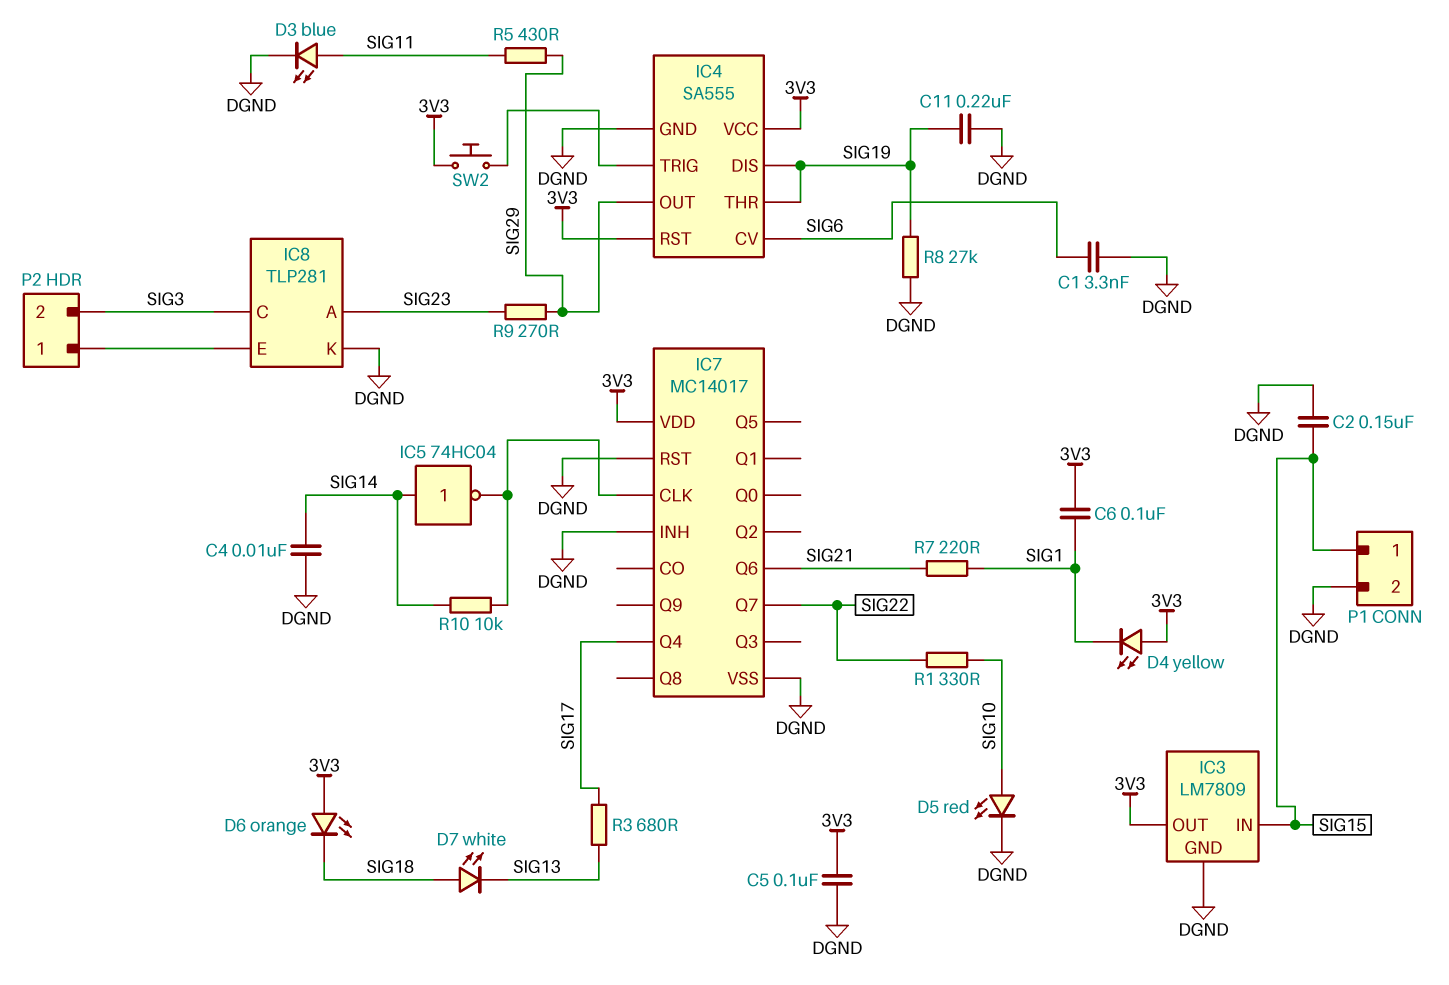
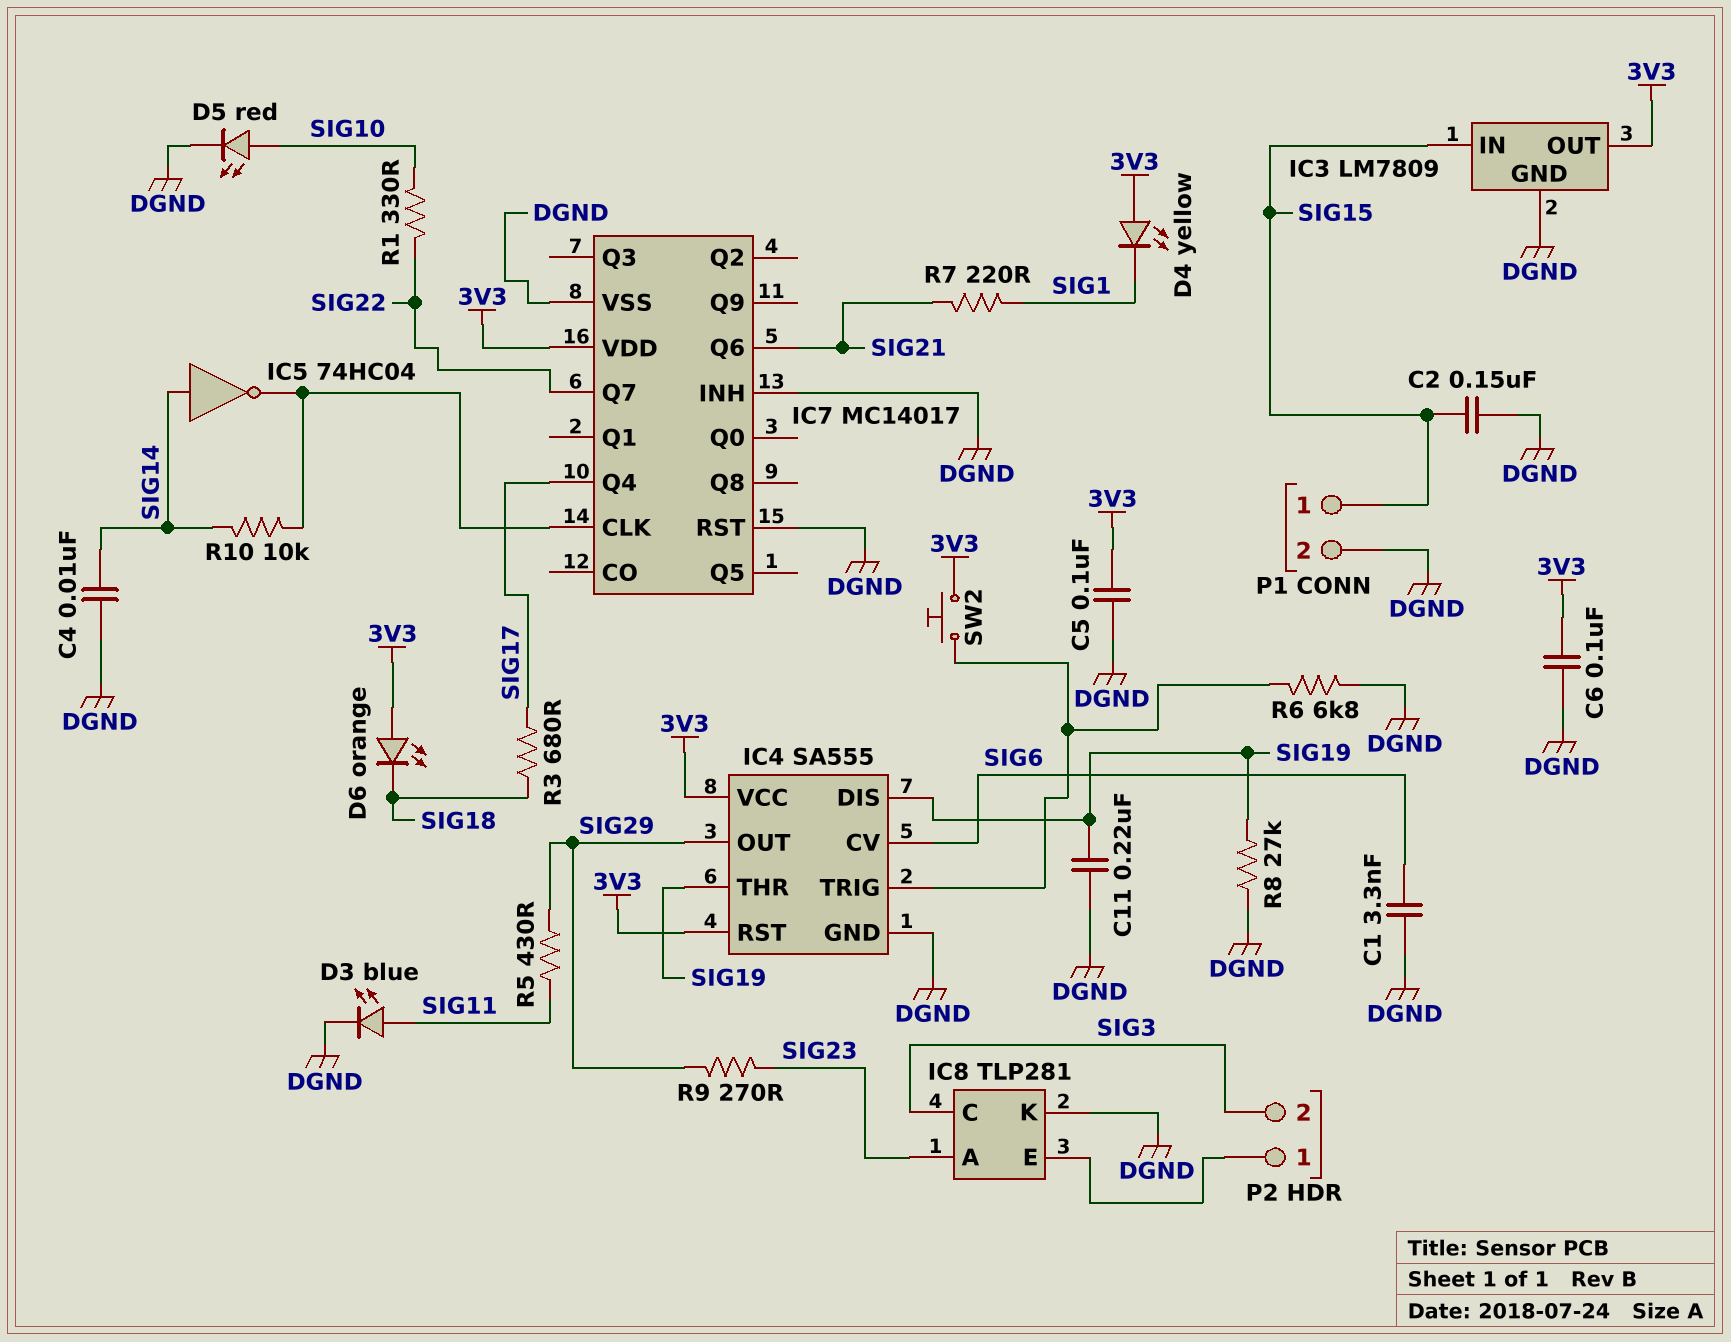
C6: 100nF (3V3, SIG1) -> 100nF (3V3, DGND)
D7: LED white (A SIG18, K SIG13) -> none
R3: 680 (SIG13, SIG17) -> 680 (SIG17, SIG18)
R6: none -> 6.8k (DGND, IC4/TRIG)

